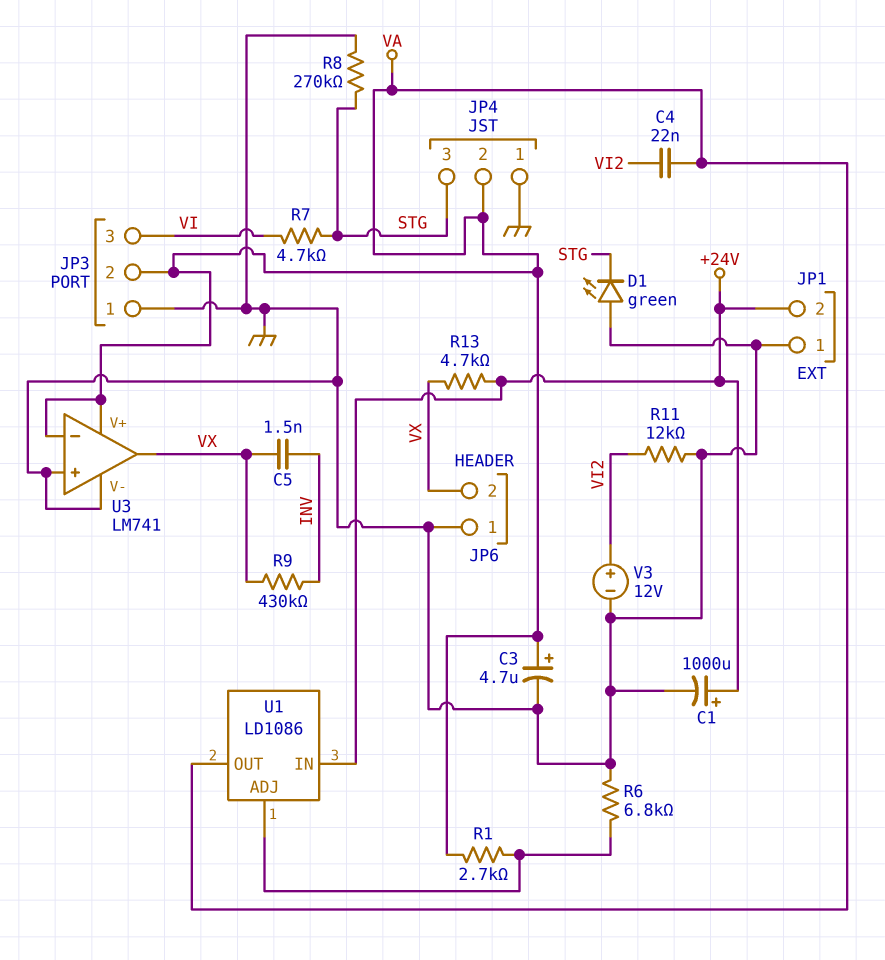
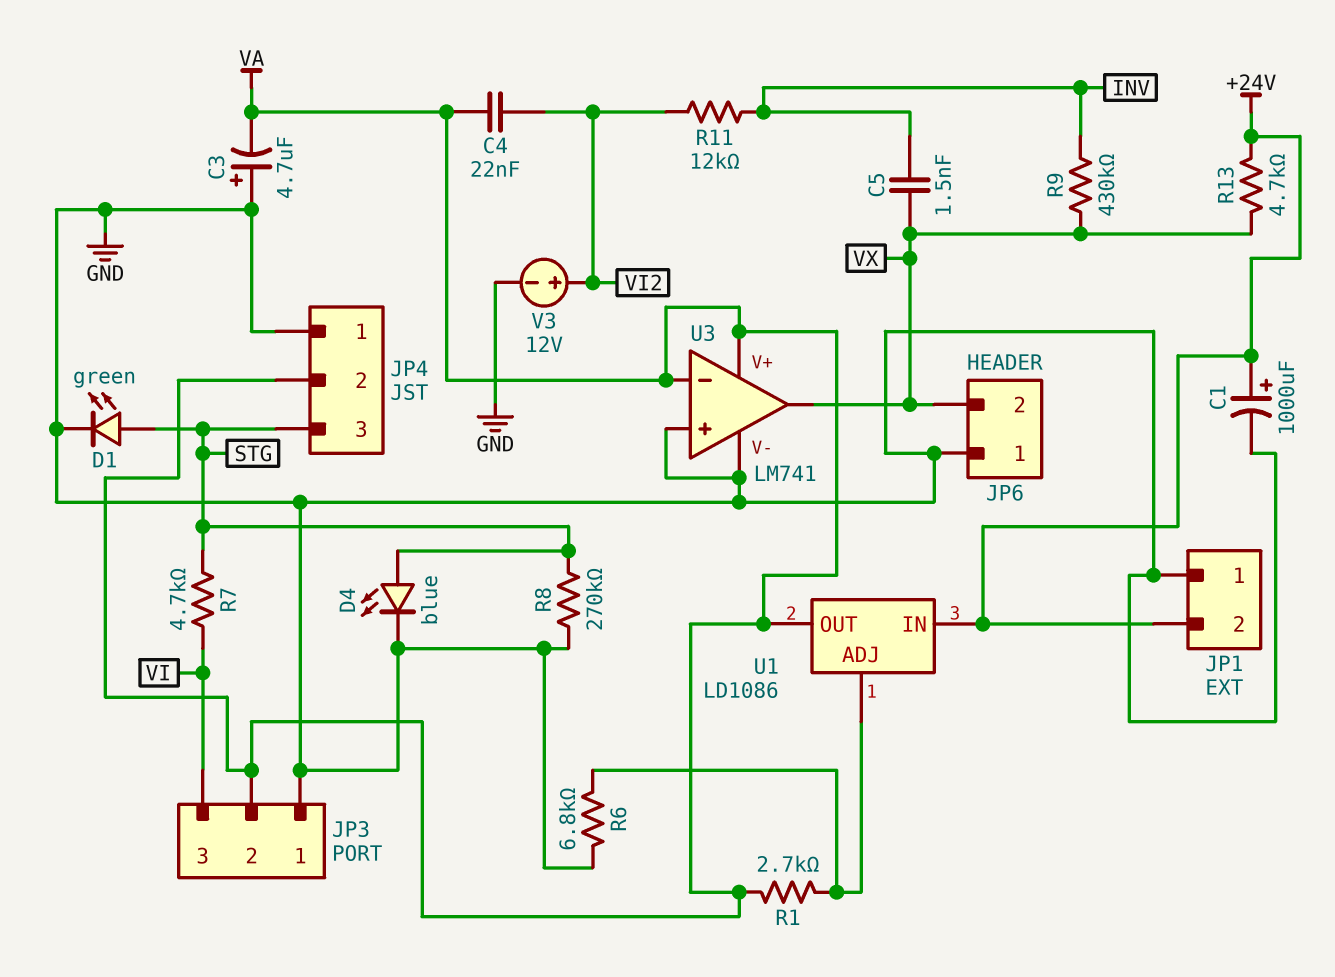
C3: 4.7uF (plus VA, minus GND) -> 4.7uF (plus GND, minus VA)
D1: LED green (A GND, K STG) -> LED green (A STG, K GND)
D4: none -> LED blue (A STG, K GND)
R11: 12k (GND, VI2) -> 12k (INV, VI2)

